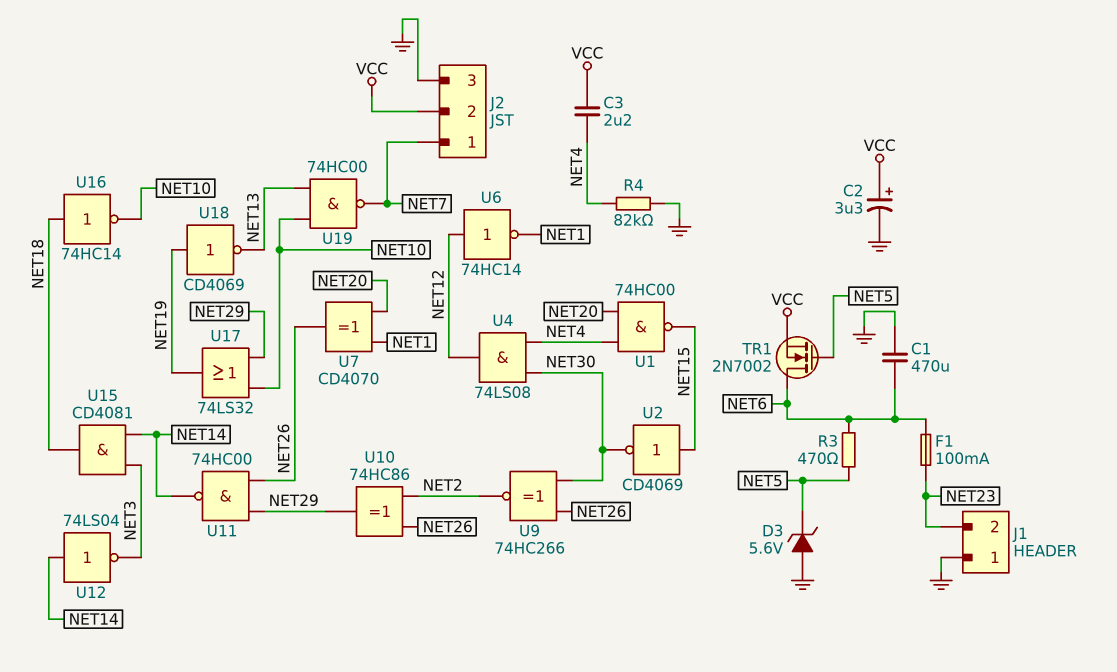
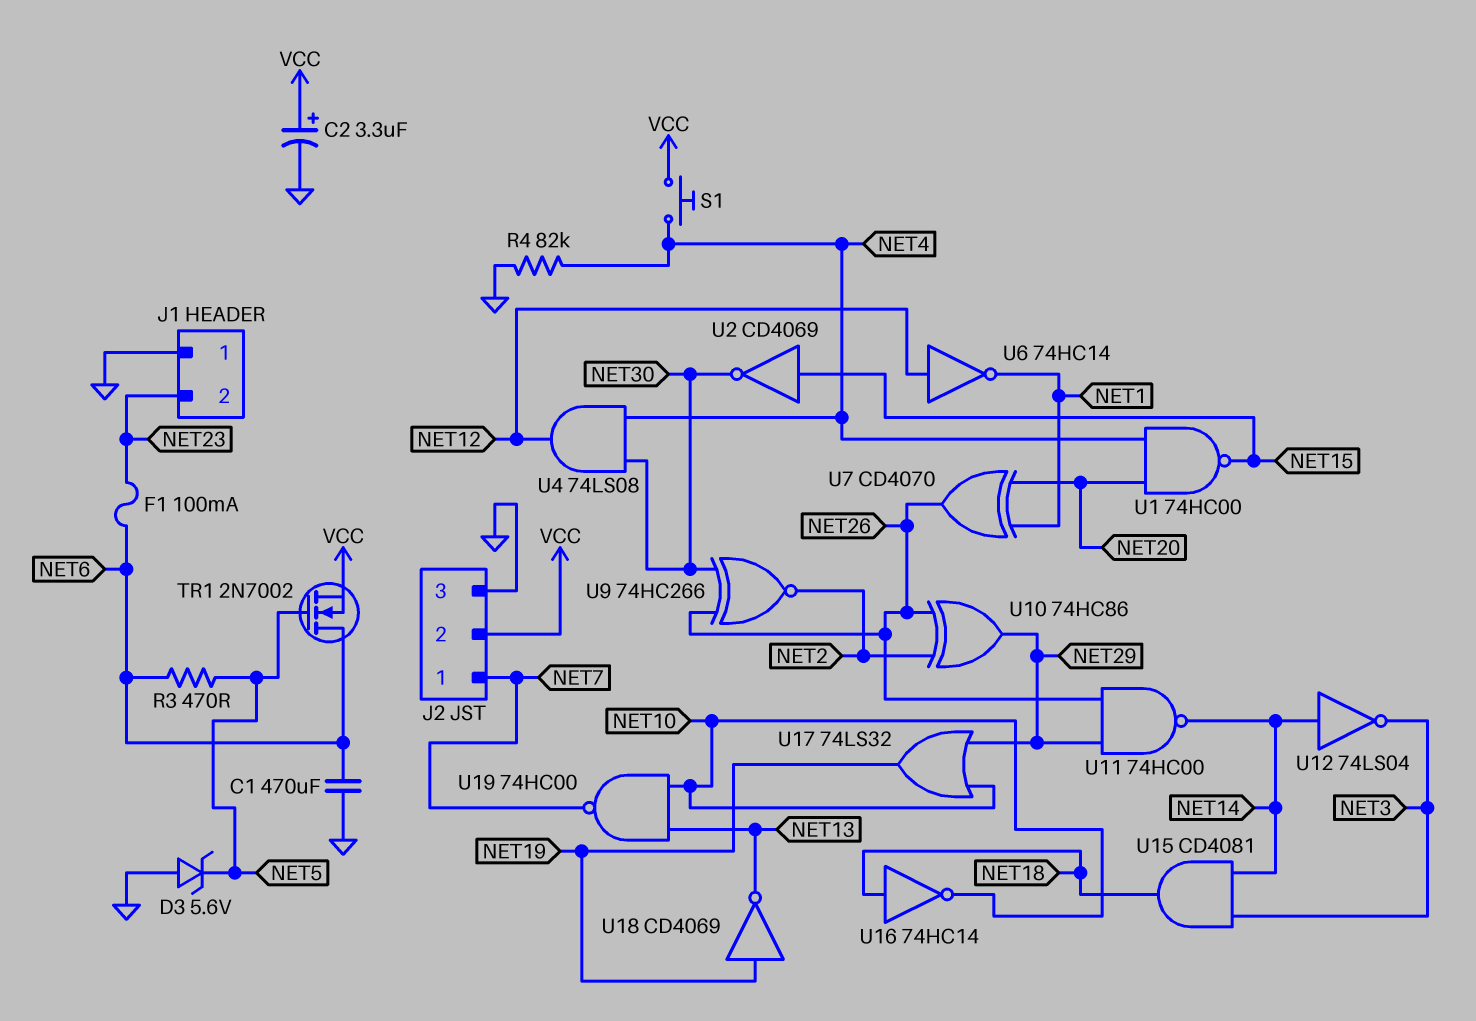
C3: 2.2uF (NET4, VCC) -> none
S1: none -> button (NET4, VCC)

